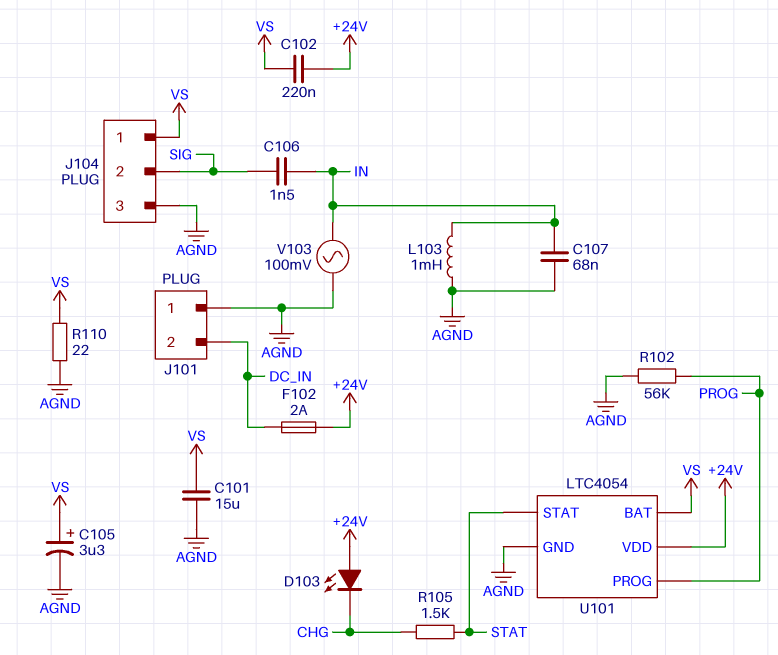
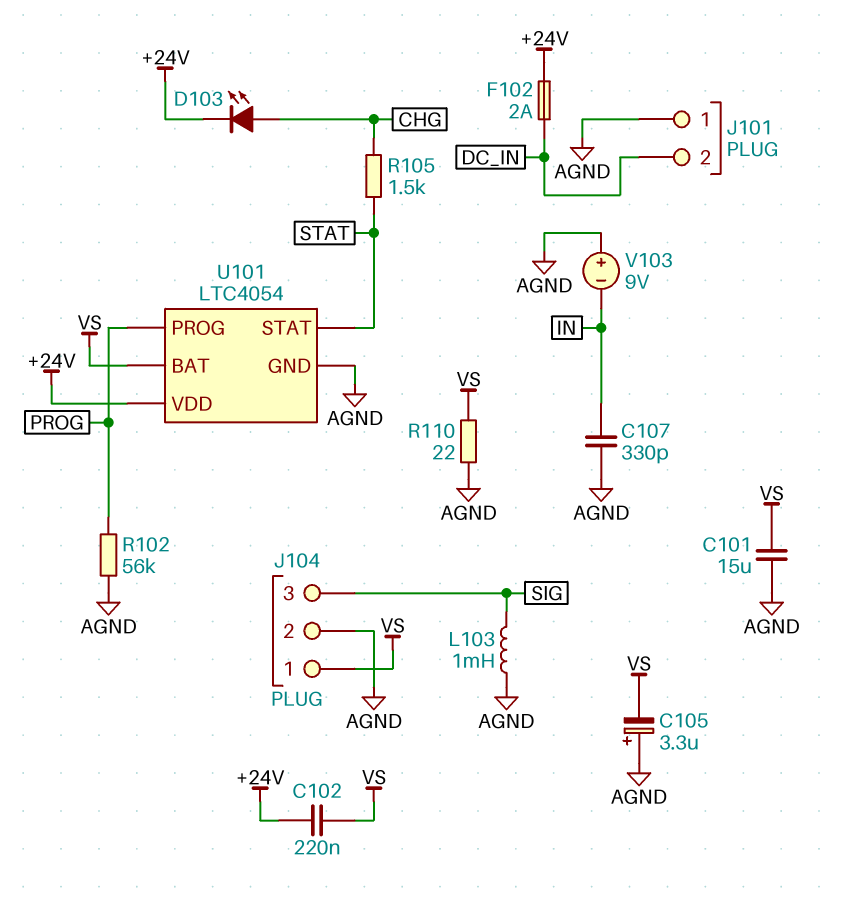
C105: 3.3uF (plus VS, minus AGND) -> 3.3uF (plus AGND, minus VS)
C106: 1.5nF (IN, SIG) -> none
C107: 68nF (AGND, IN) -> 330pF (AGND, IN)
D103: LED (A +24V, K CHG) -> LED (A CHG, K +24V)
J104 pin 2: SIG -> AGND
J104 pin 3: AGND -> SIG
L103: 1mH (AGND, IN) -> 1mH (AGND, SIG)
V103: AC 100mV (AGND, IN) -> 9V (plus AGND, minus IN)

